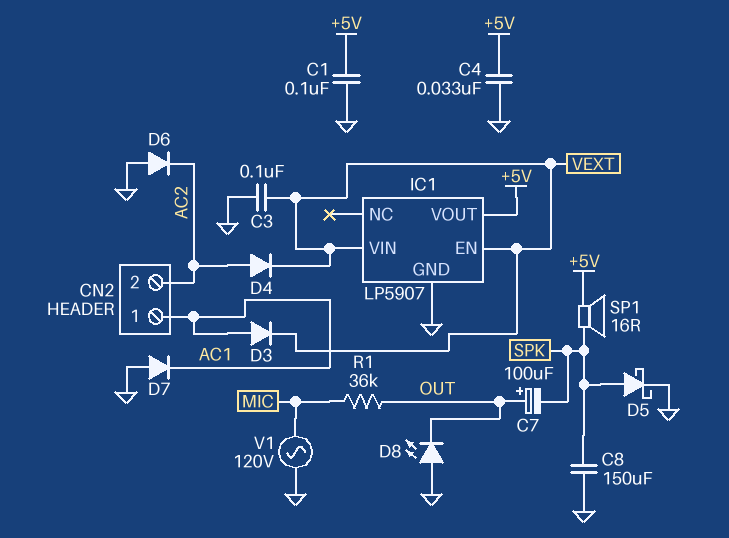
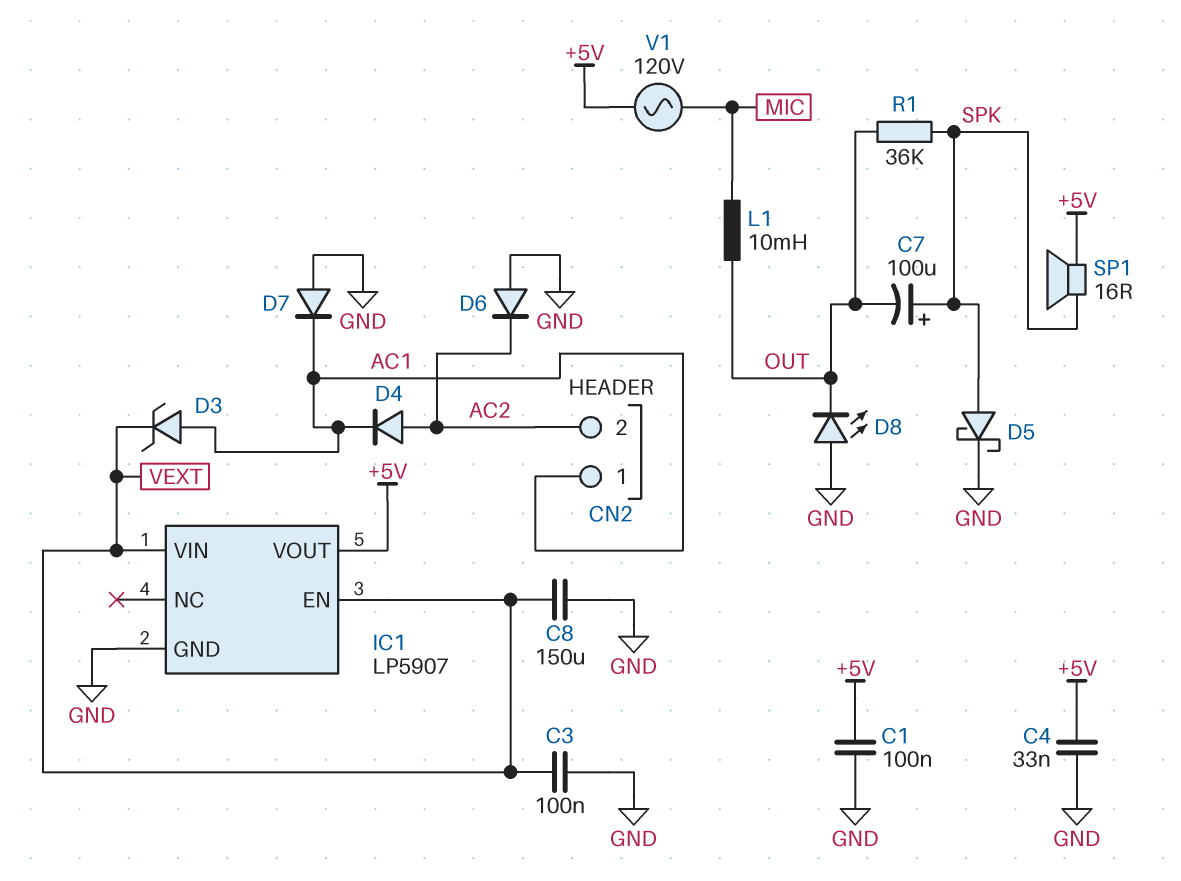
C7: 100uF (plus OUT, minus SPK) -> 100uF (plus SPK, minus OUT)
C8: 150uF (GND, SPK) -> 150uF (GND, VEXT)
D3: diode (A AC1, K VEXT) -> zener (A AC1, K VEXT)
D4: diode (A AC2, K VEXT) -> diode (A AC2, K AC1)
L1: none -> 10mH (MIC, OUT)
R1: 36k (MIC, OUT) -> 36k (OUT, SPK)
V1: AC 120V (GND, MIC) -> AC 120V (+5V, MIC)

